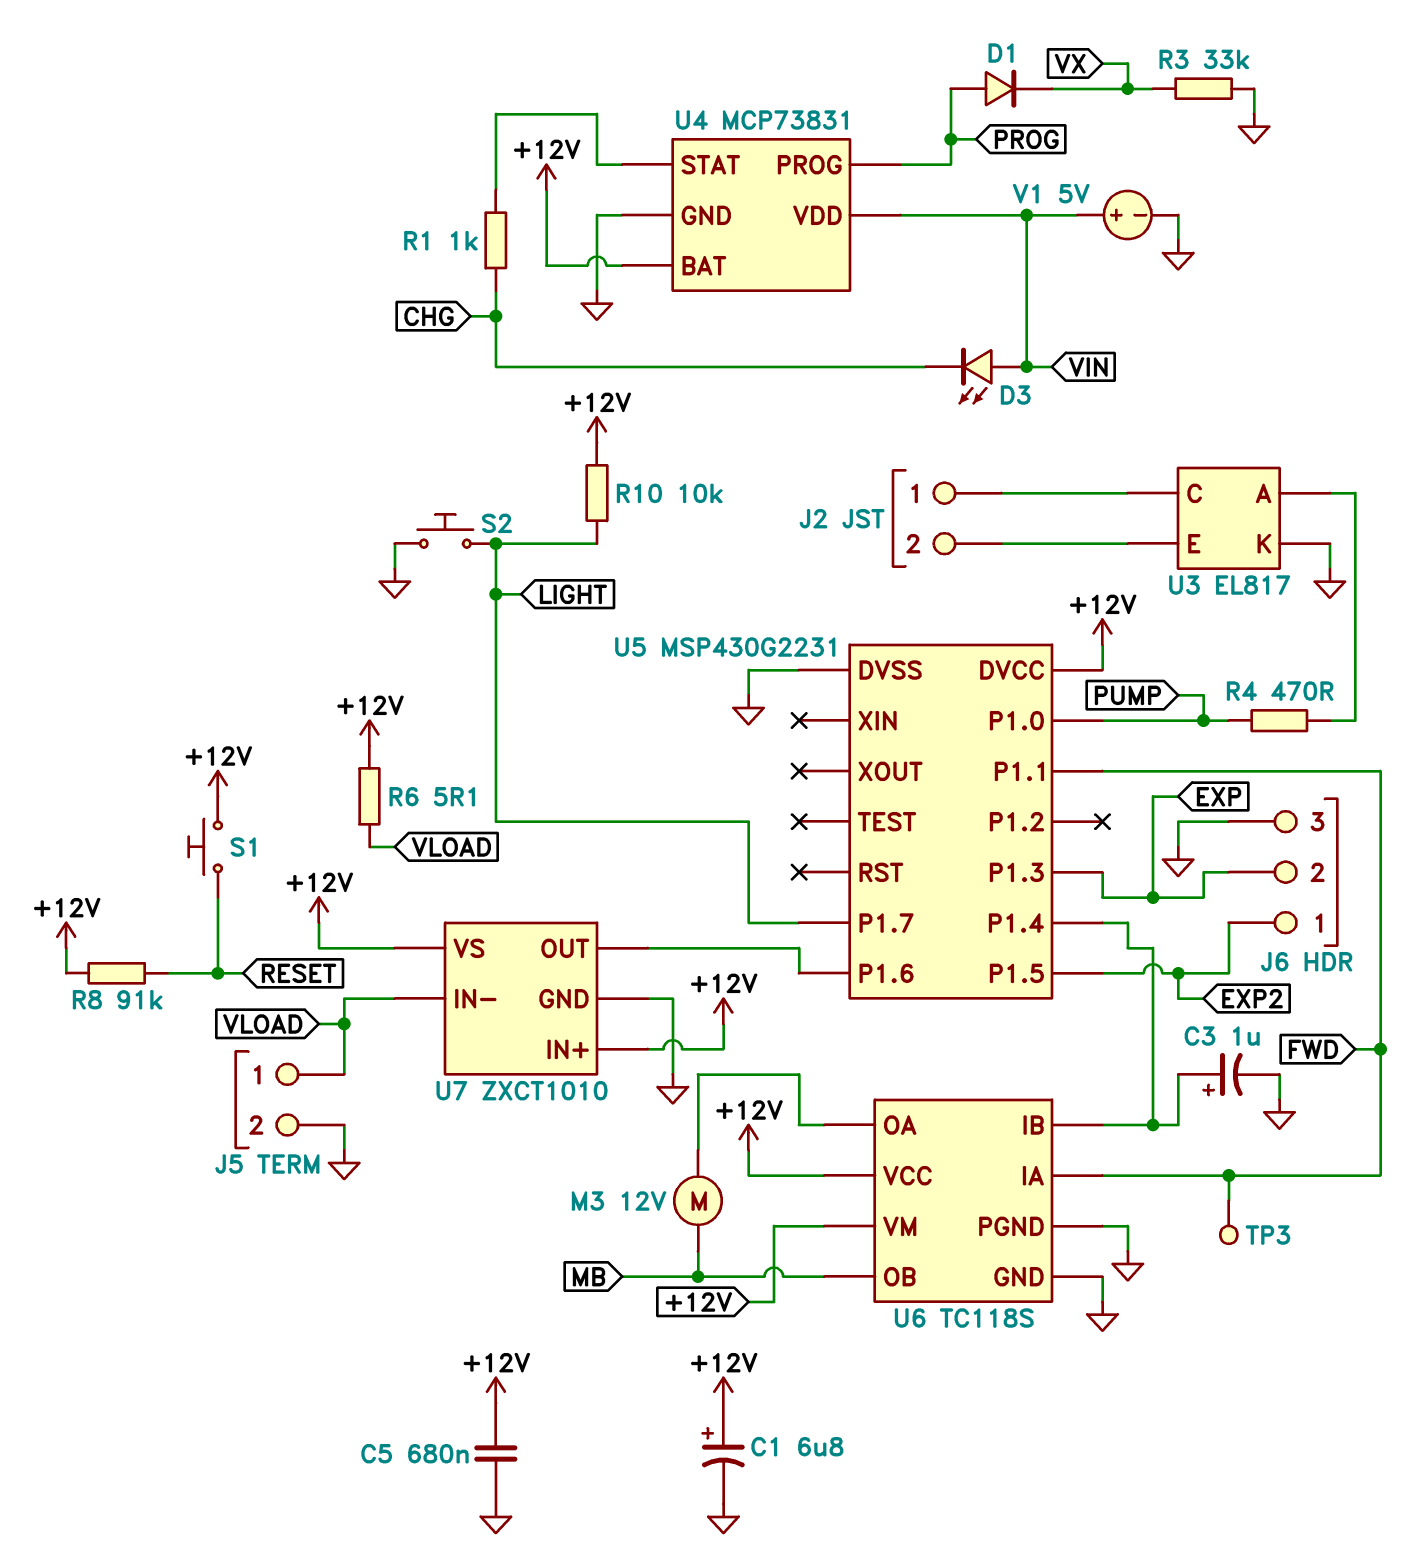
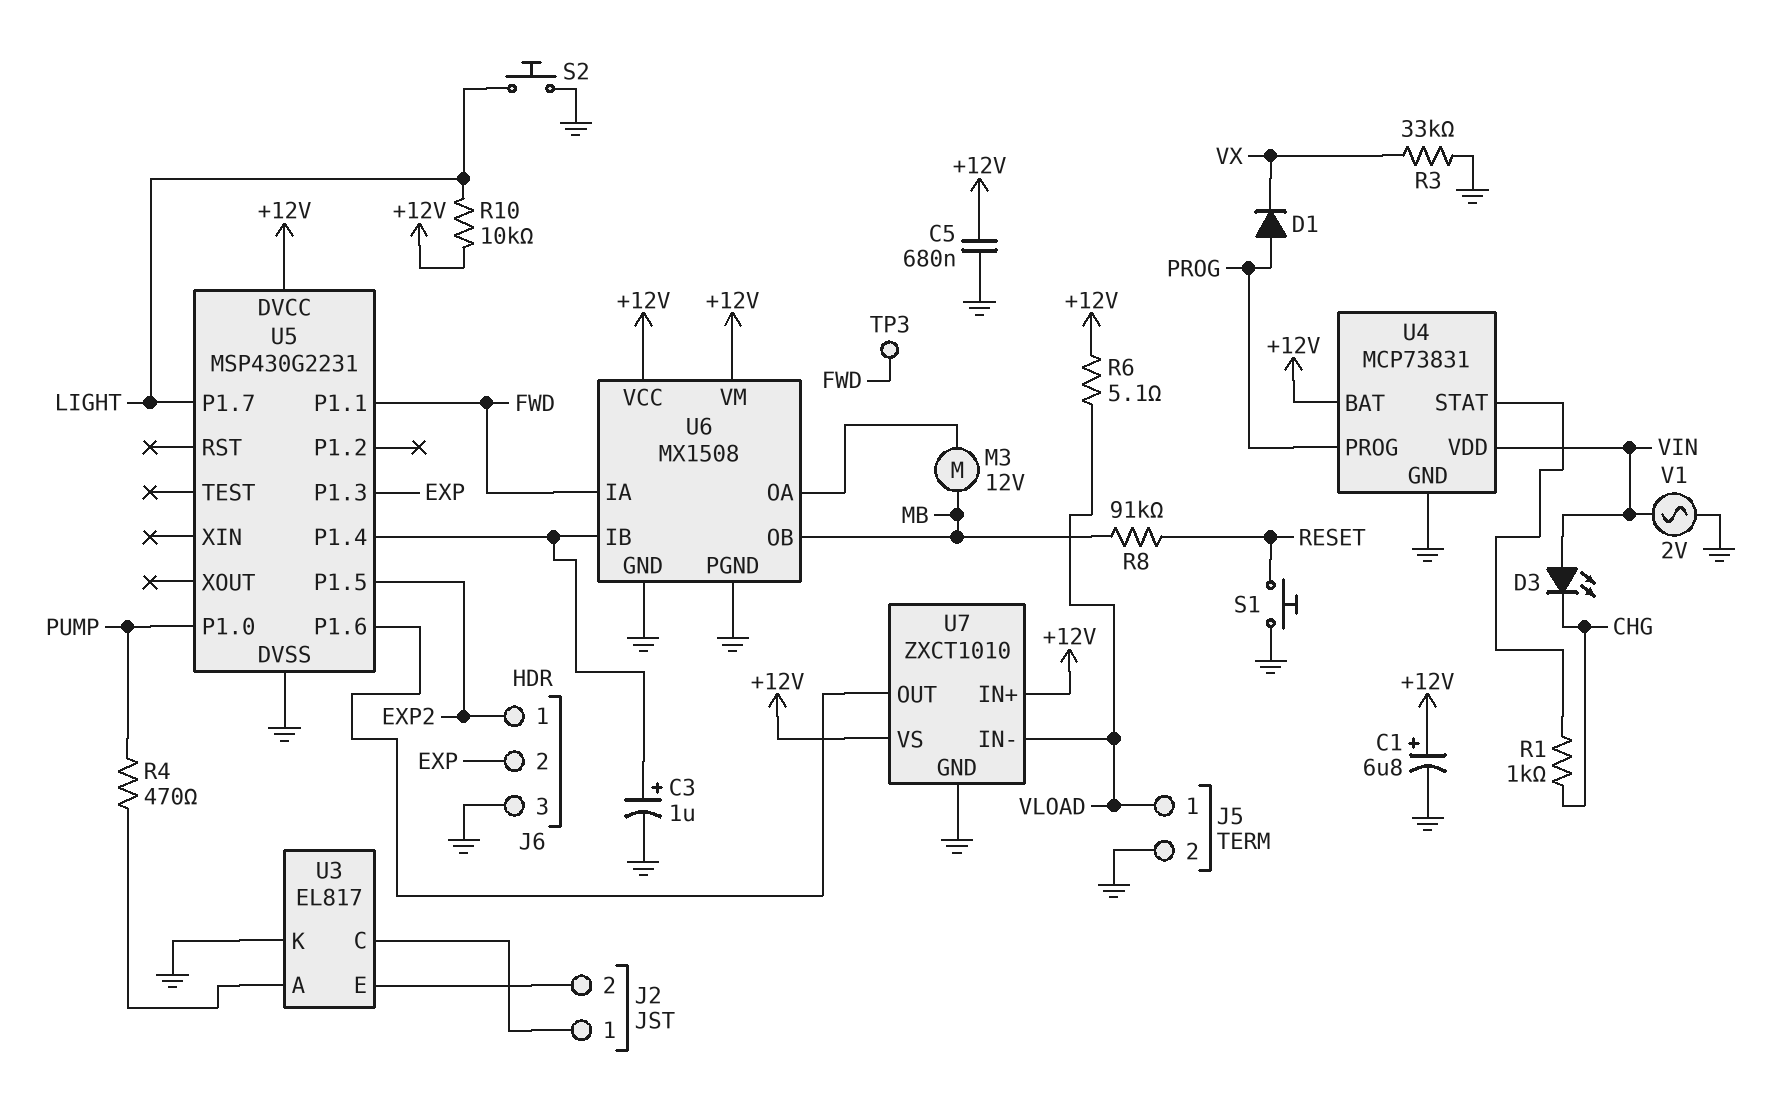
R8: 91k (+12V, RESET) -> 91k (MB, RESET)
S1: button (+12V, RESET) -> button (GND, RESET)
U6: TC118S -> MX1508
V1: 5V (plus VIN, minus GND) -> AC 2V (GND, VIN)

